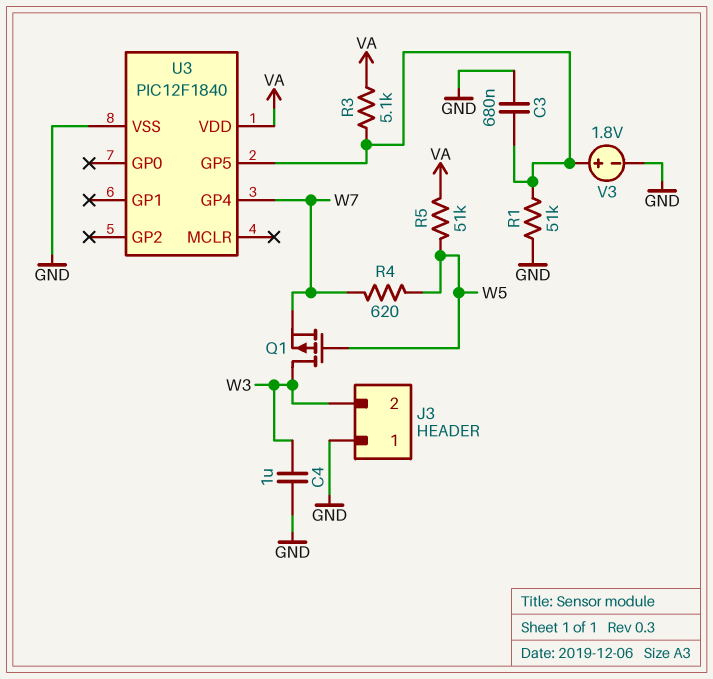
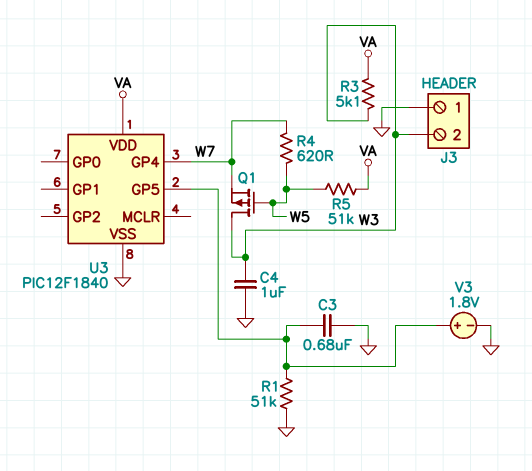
R3: 5.1k (U3/GP5, VA) -> 5.1k (VA, W3)

